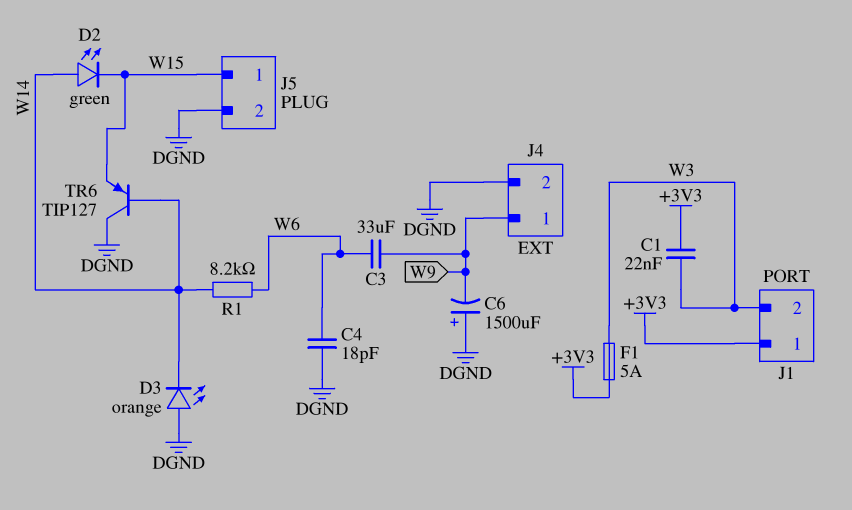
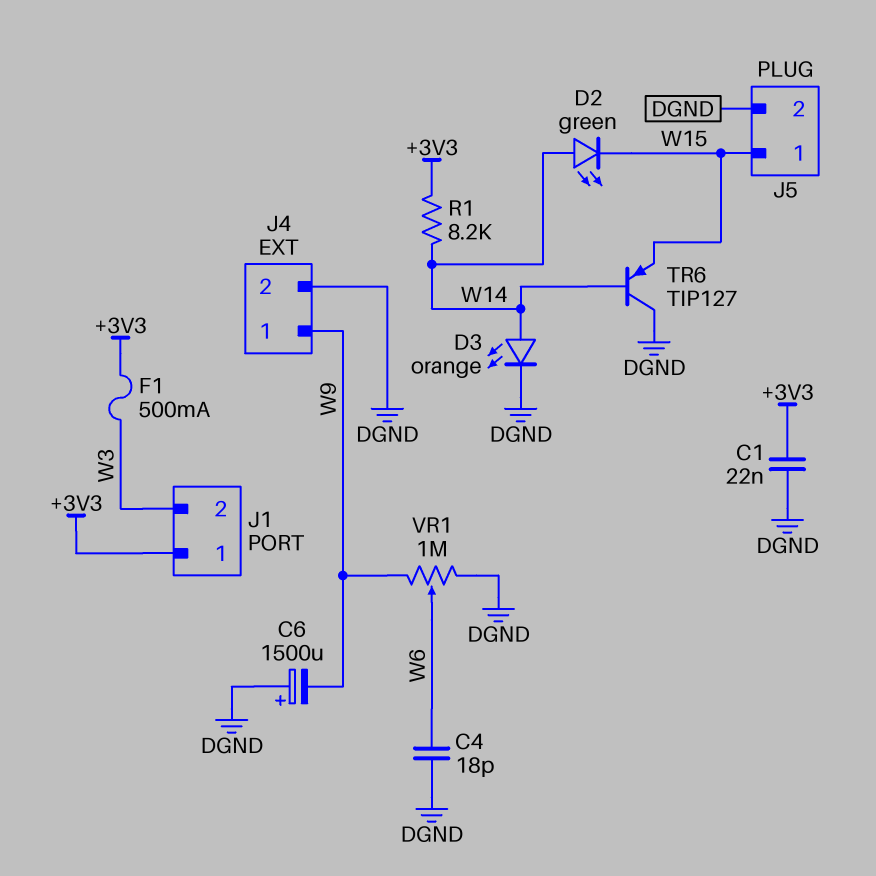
C1: 22nF (+3V3, W3) -> 22nF (+3V3, DGND)
C3: 33uF (W6, W9) -> none
D3: LED orange (A DGND, K W14) -> LED orange (A W14, K DGND)
F1: 5A (+3V3, W3) -> 500mA (+3V3, W3)
R1: 8.2k (W6, W14) -> 8.2k (+3V3, W14)
VR1: none -> 1M (DGND, W9, wiper W6)

